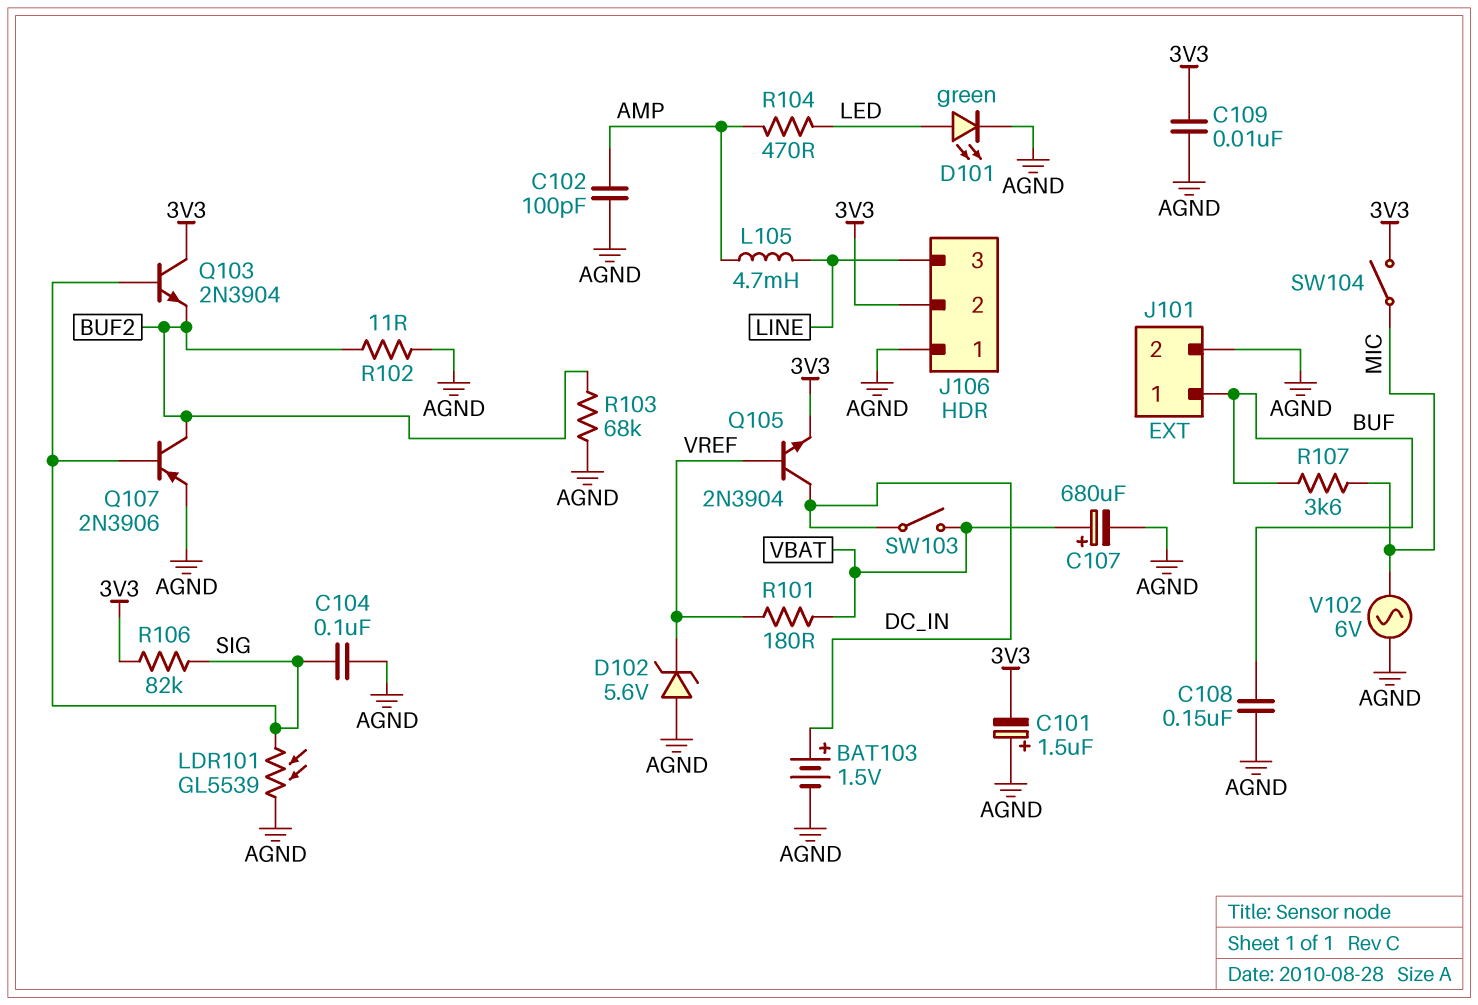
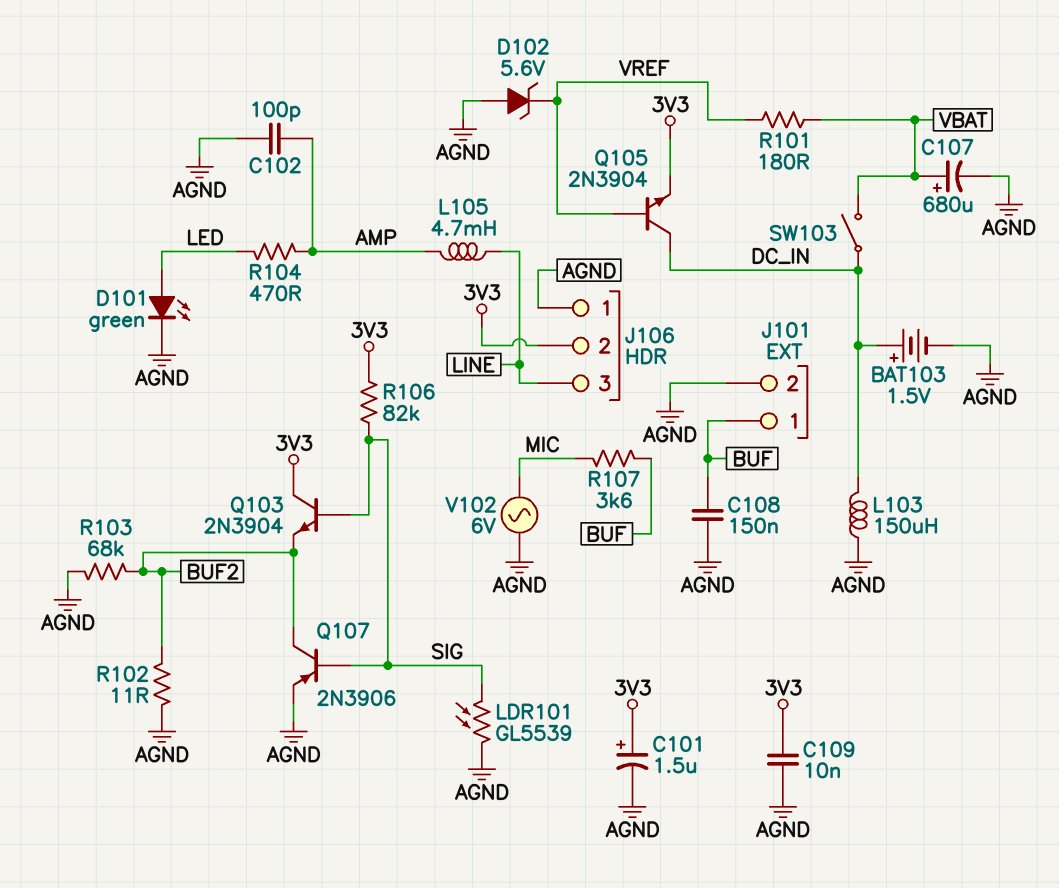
C101: 1.5uF (plus AGND, minus 3V3) -> 1.5uF (plus 3V3, minus AGND)
C104: 100nF (AGND, SIG) -> none
L103: none -> 150uH (AGND, DC_IN)
SW104: switch (3V3, MIC) -> none

